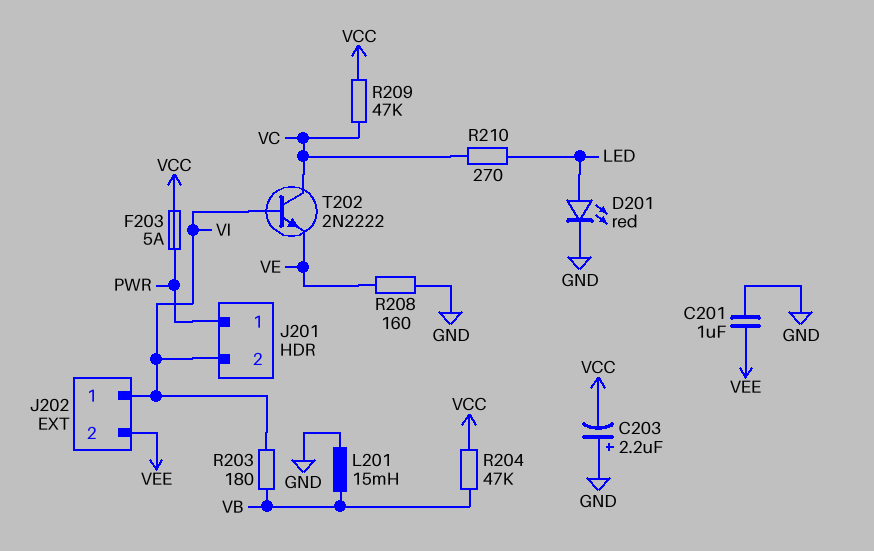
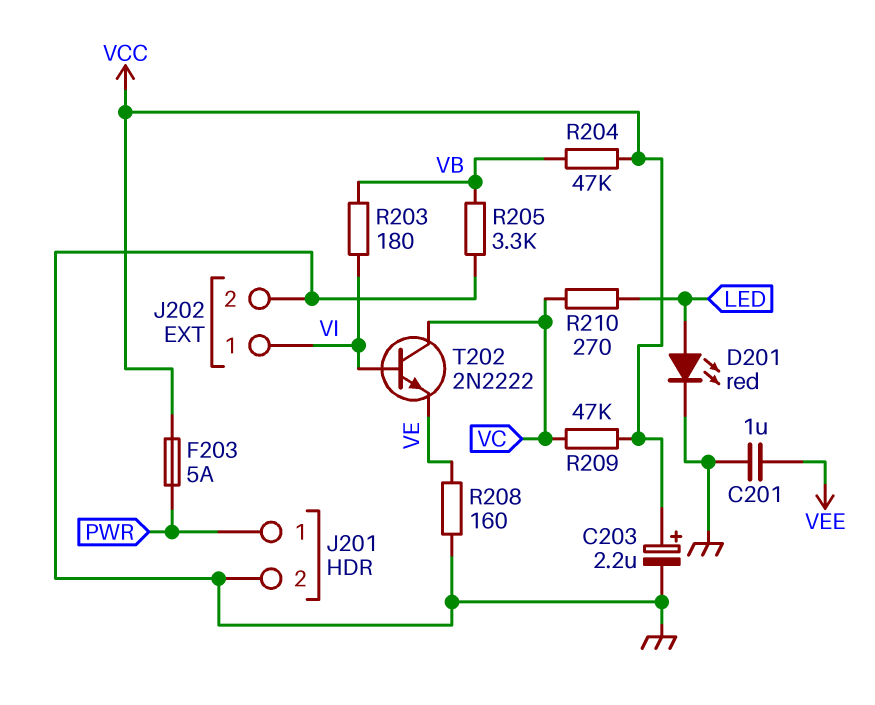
C203: 2.2uF (plus GND, minus VCC) -> 2.2uF (plus VCC, minus GND)
J201 pin 2: VI -> GND
J202 pin 2: VEE -> GND
L201: 15mH (GND, VB) -> none
R205: none -> 3.3k (GND, VB)

